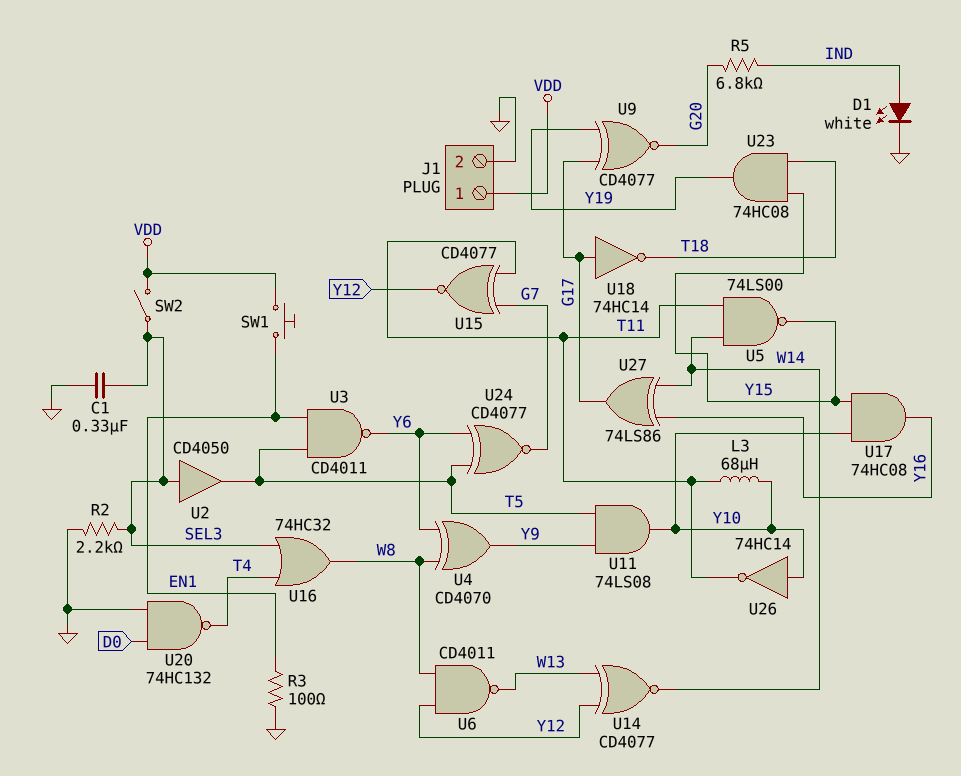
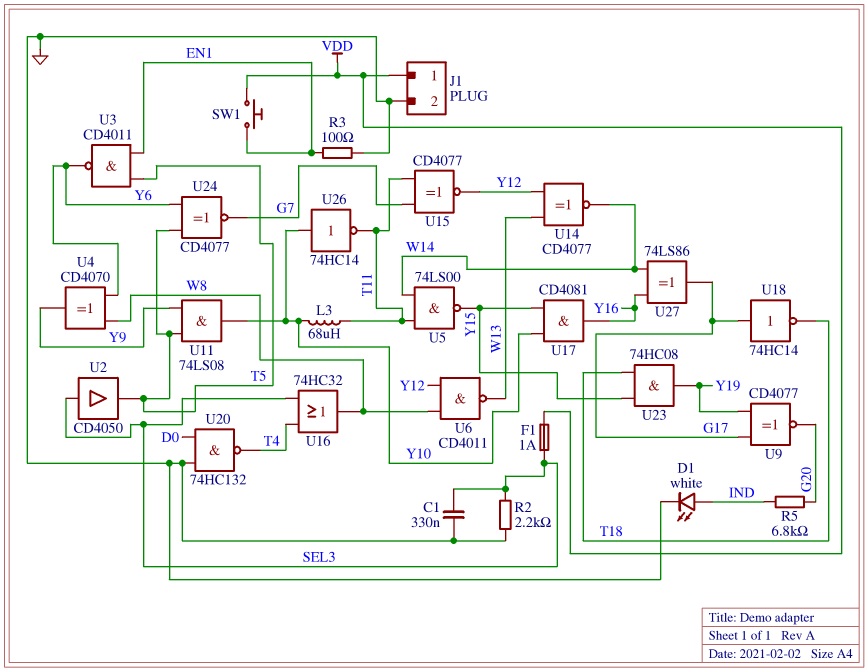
F1: none -> 1A (SEL3, VDD)
SW2: switch (SEL3, VDD) -> none
U17: AND 74HC08 (in Y10, in Y15, out Y16) -> AND CD4081 (in Y10, in Y15, out Y16)

